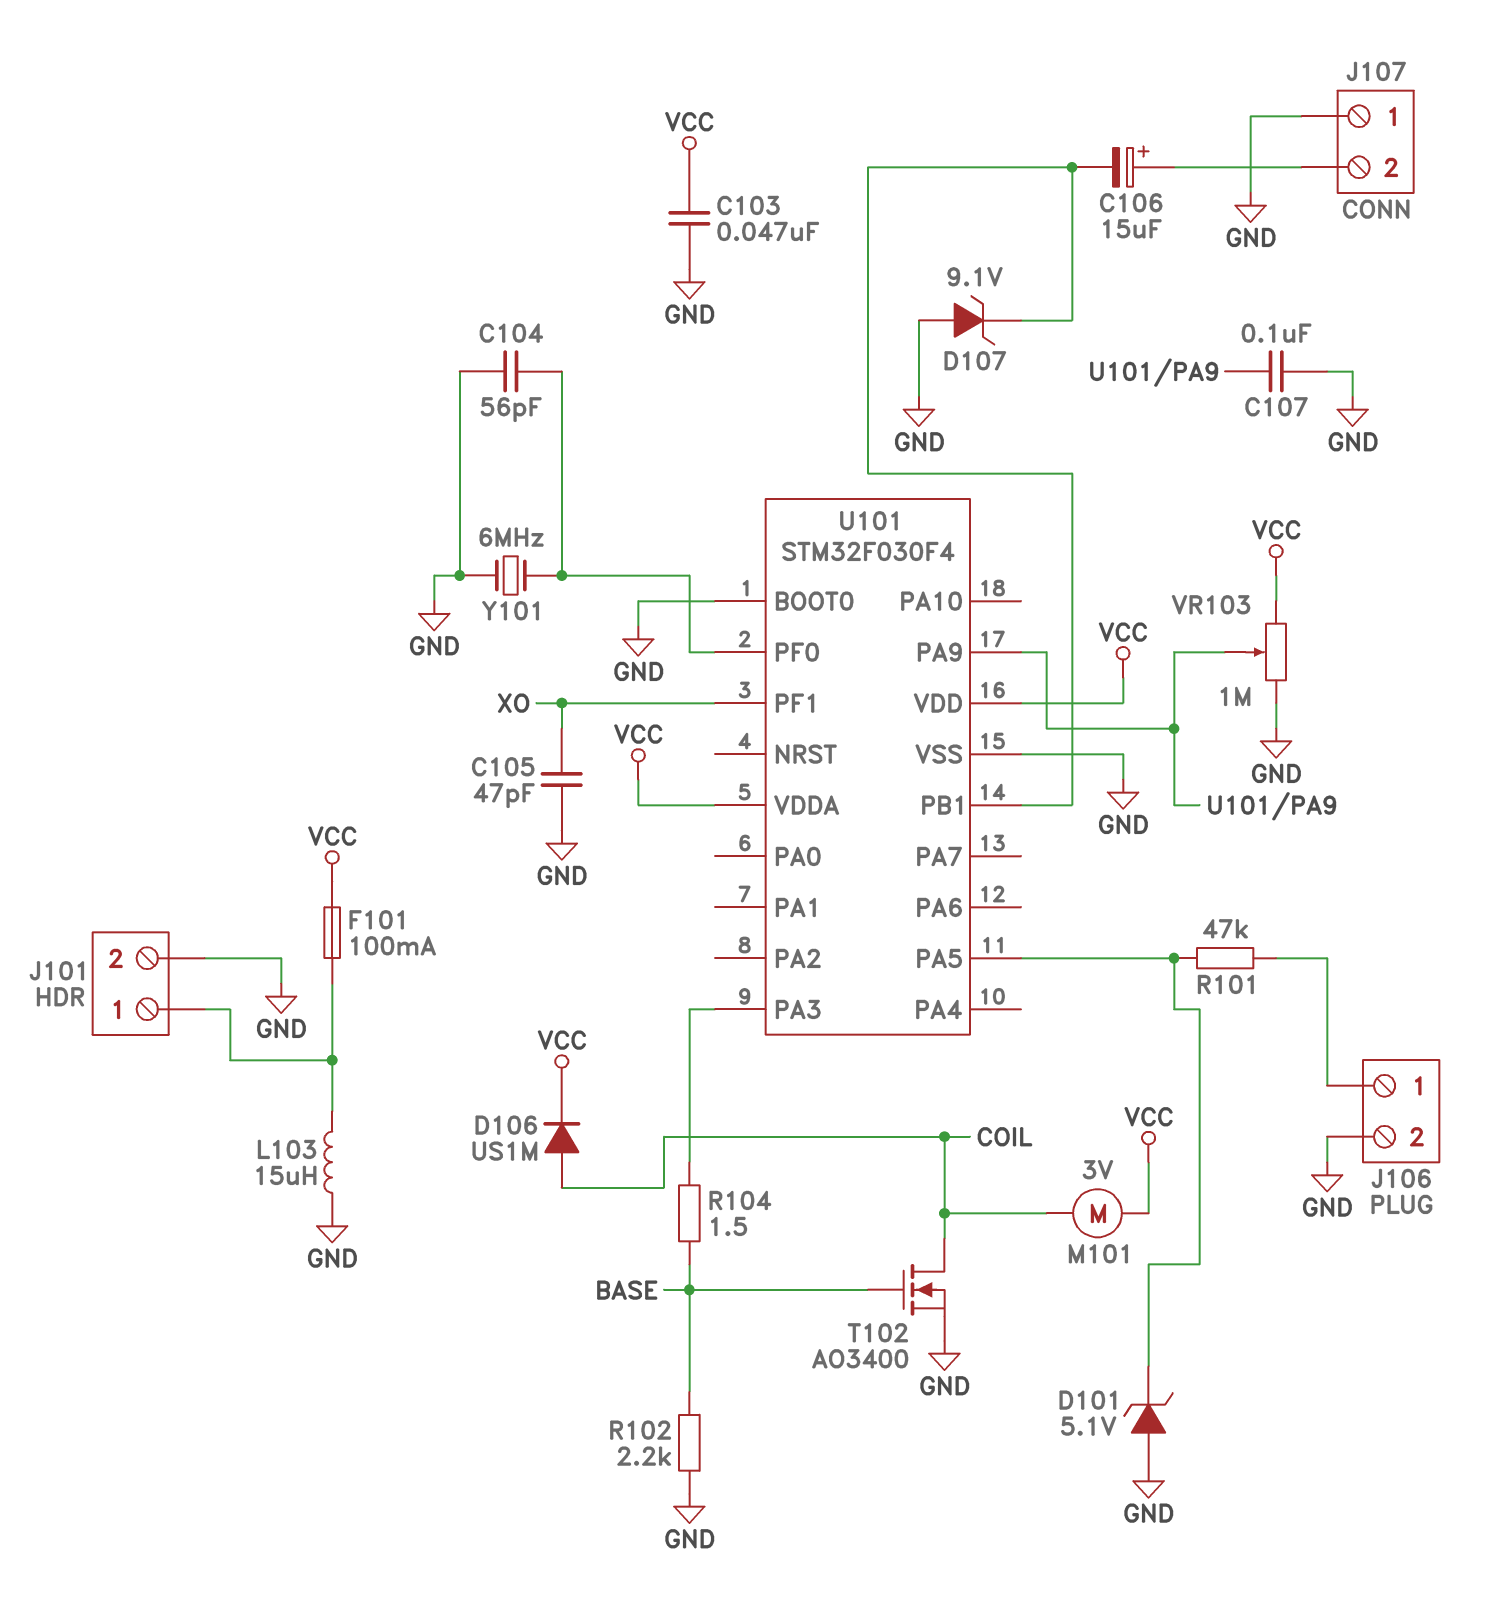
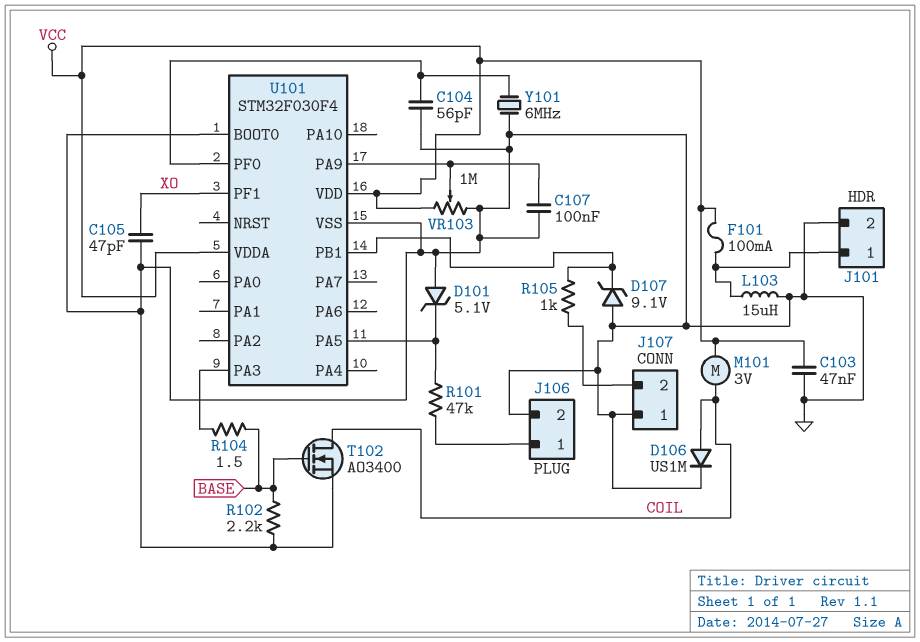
C106: 15uF (plus J107/2, minus U101/PB1) -> none
D106: diode US1M (A COIL, K VCC) -> diode US1M (A COIL, K GND)
R105: none -> 1k (J107/2, U101/PB1)

